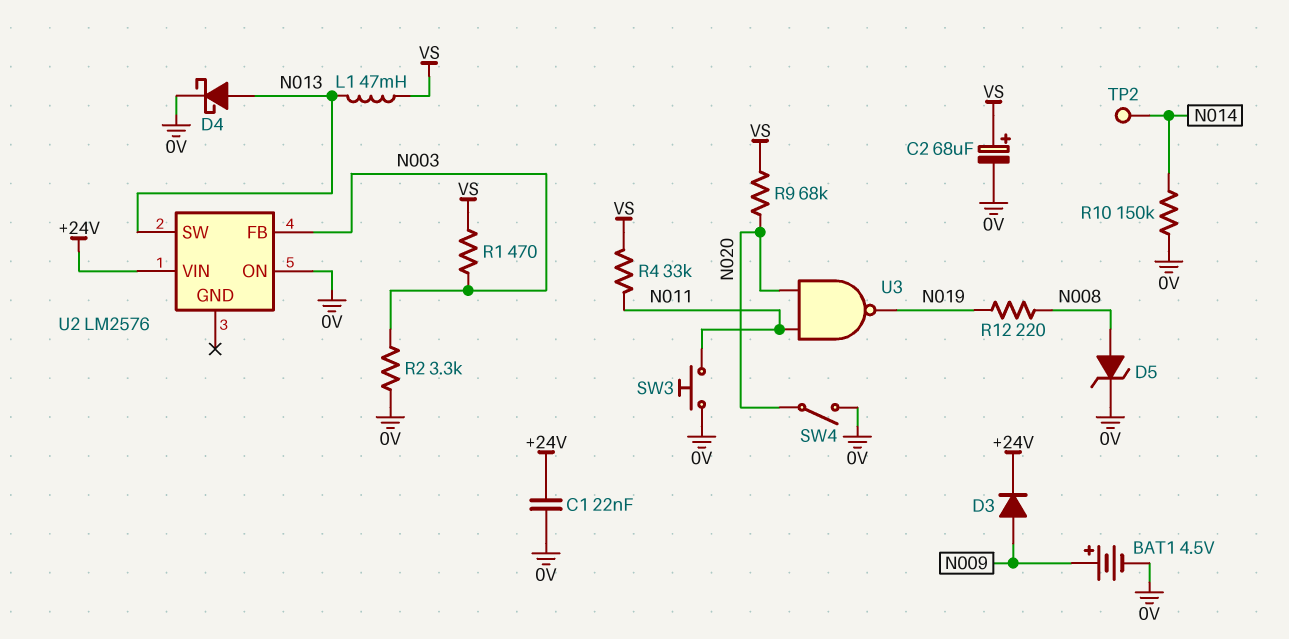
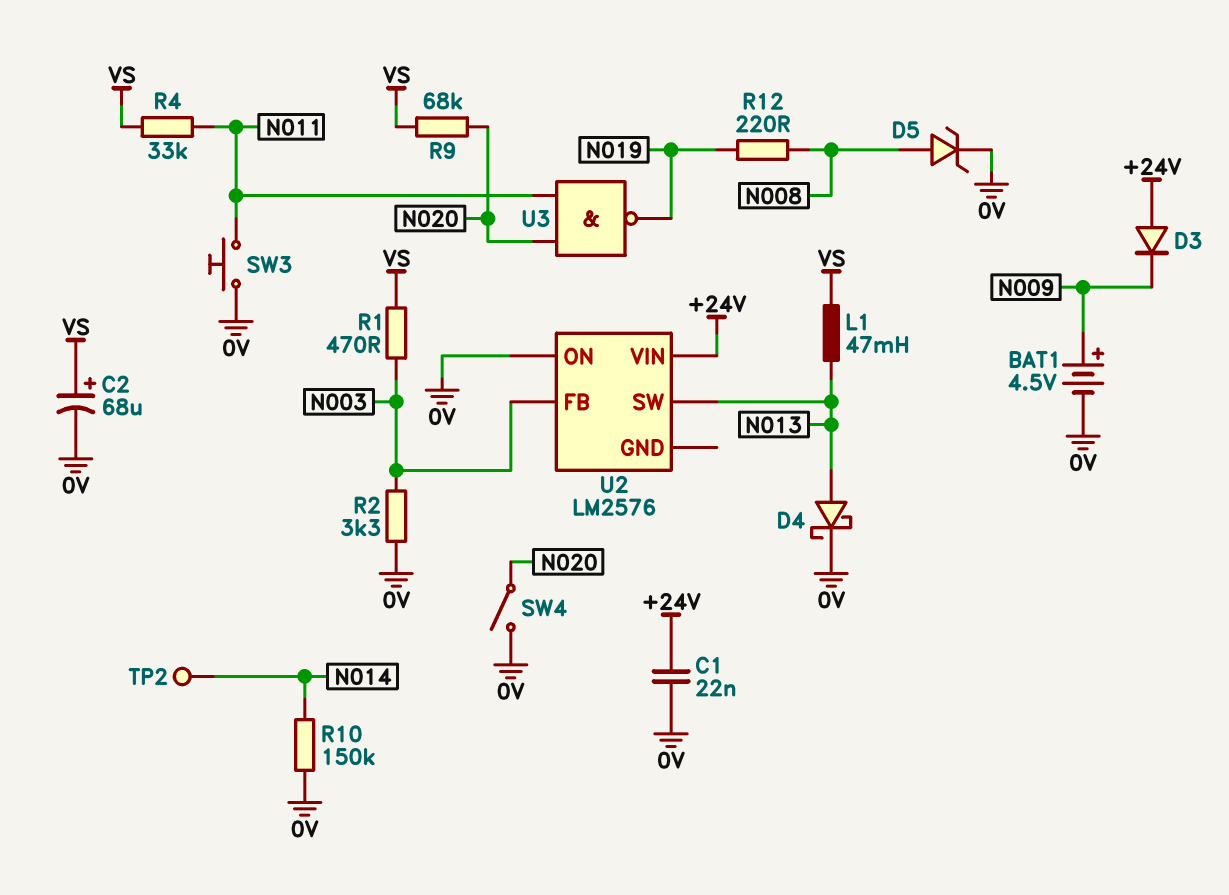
D3: diode (A N009, K +24V) -> diode (A +24V, K N009)

